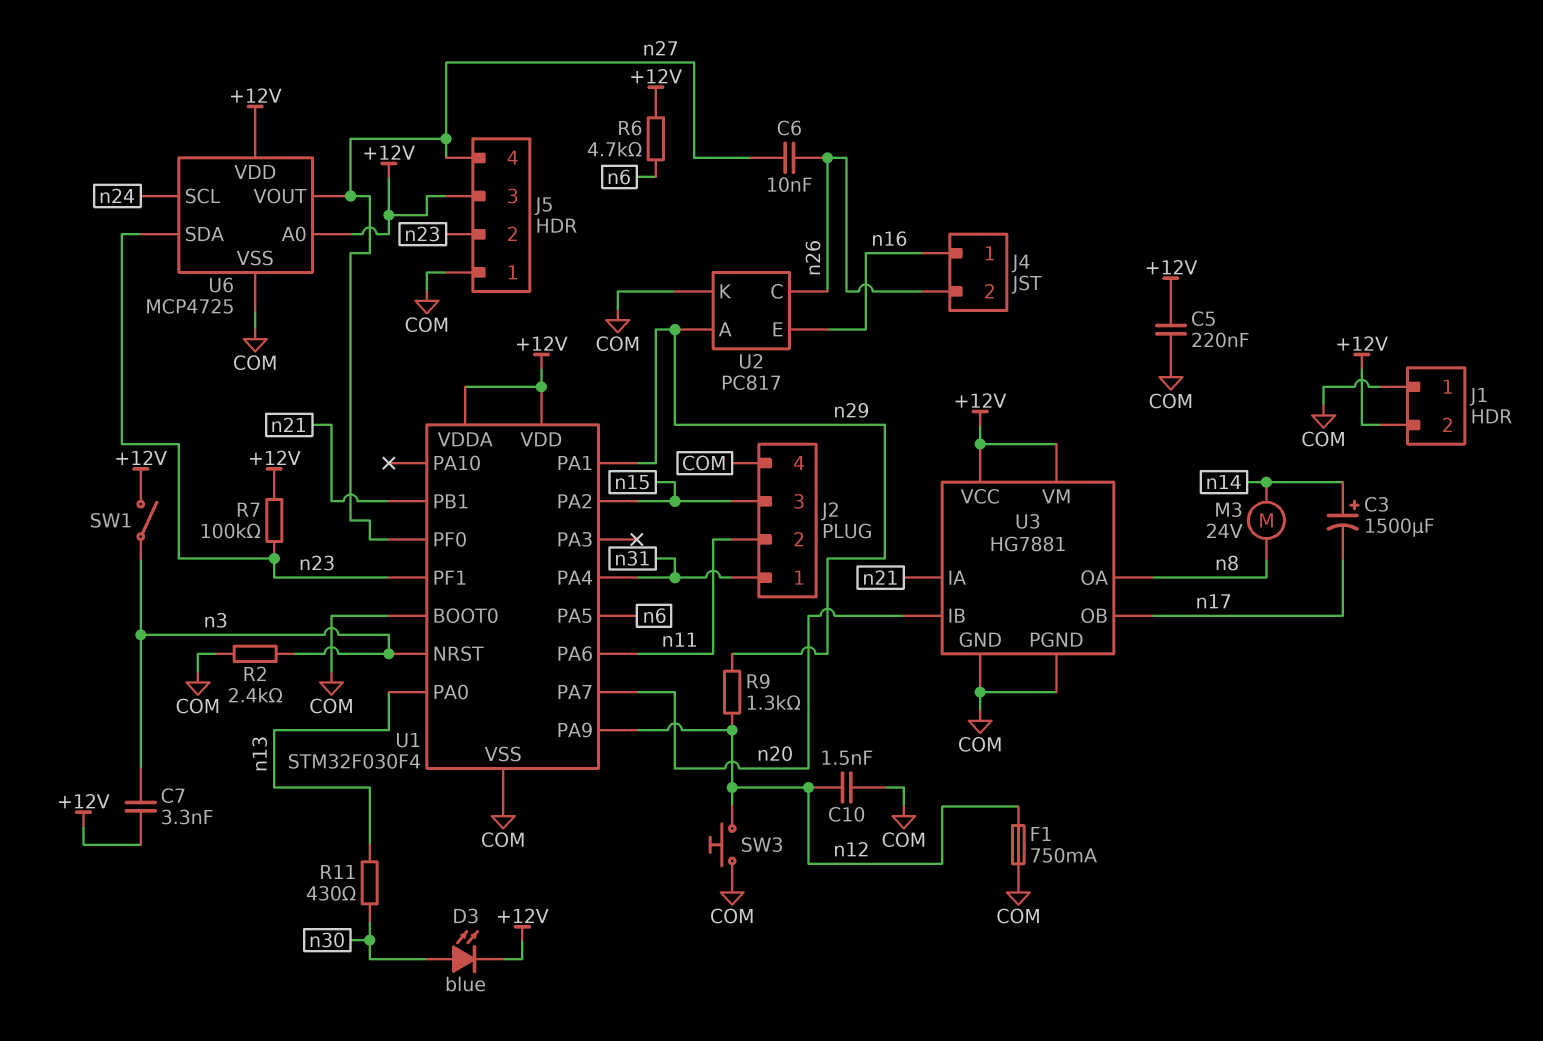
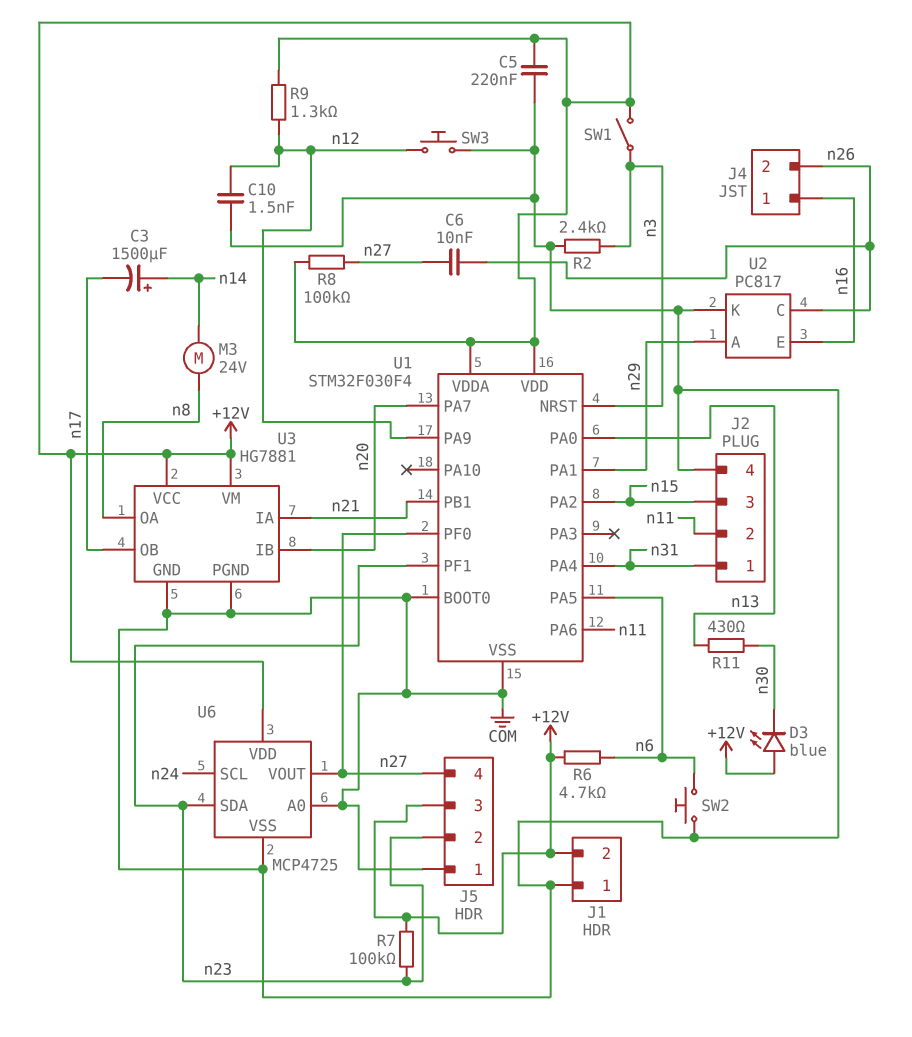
C7: 3.3nF (+12V, n3) -> none
D3: LED blue (A n30, K +12V) -> LED blue (A +12V, K n30)
F1: 750mA (COM, n12) -> none
R8: none -> 100k (+12V, n27)
R9: 1.3k (n12, n29) -> 1.3k (+12V, n12)
SW2: none -> button (COM, n6)
U6 pin A0: +12V -> COM

